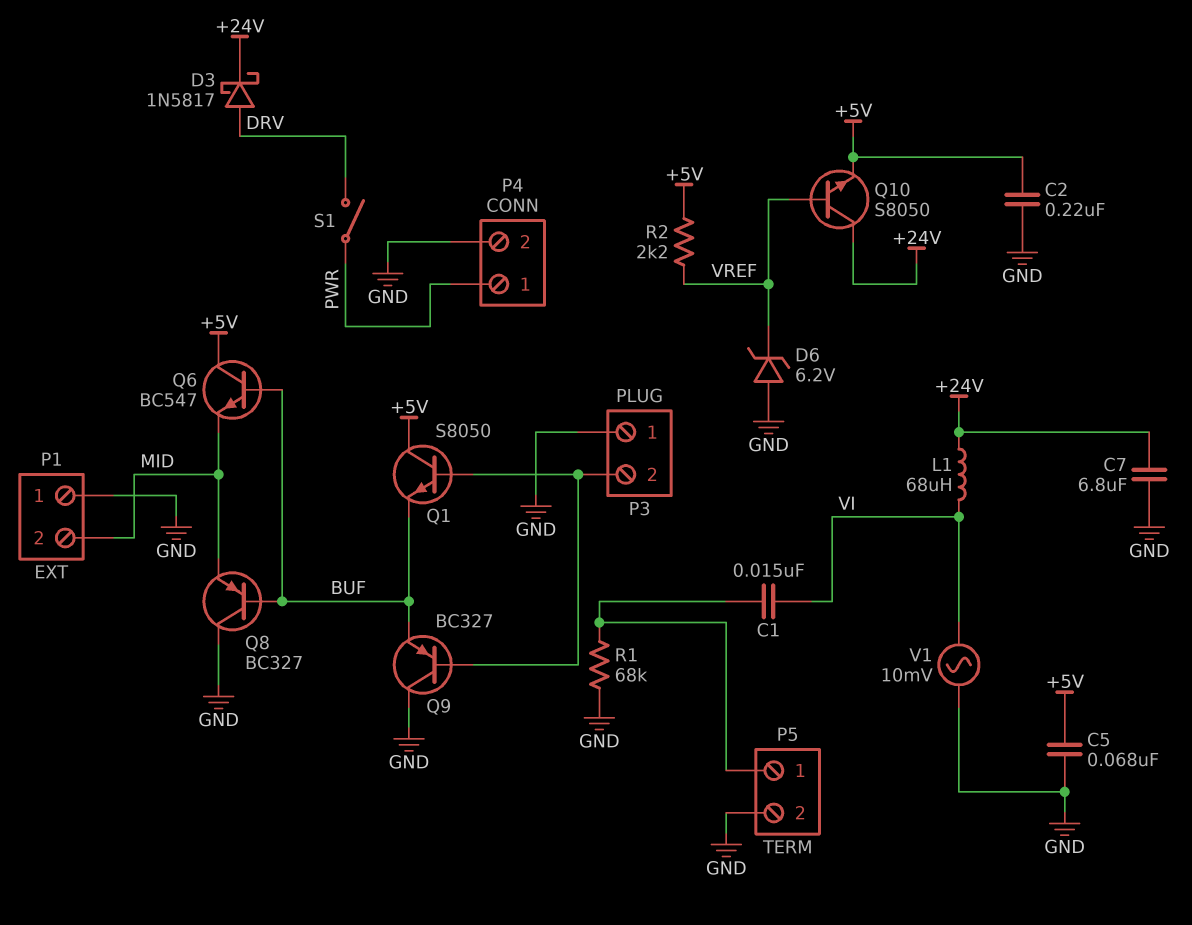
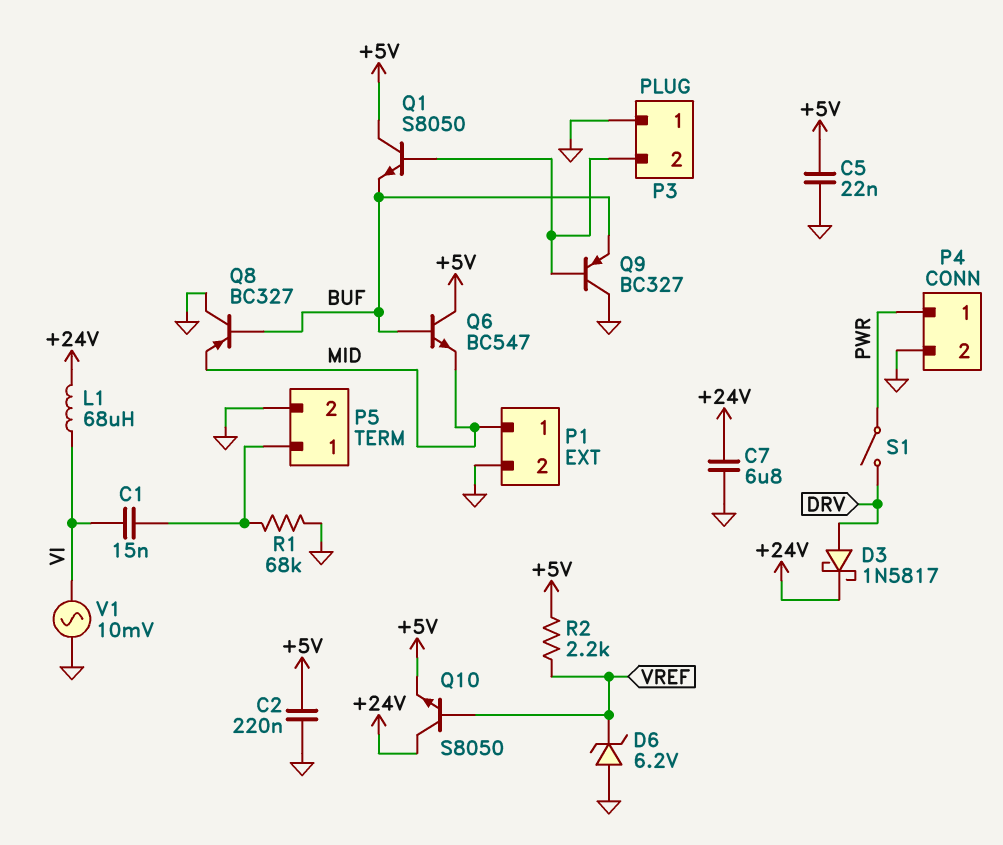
C5: 68nF (+5V, GND) -> 22nF (+5V, GND)
P1 pin 1: GND -> MID
P1 pin 2: MID -> GND

